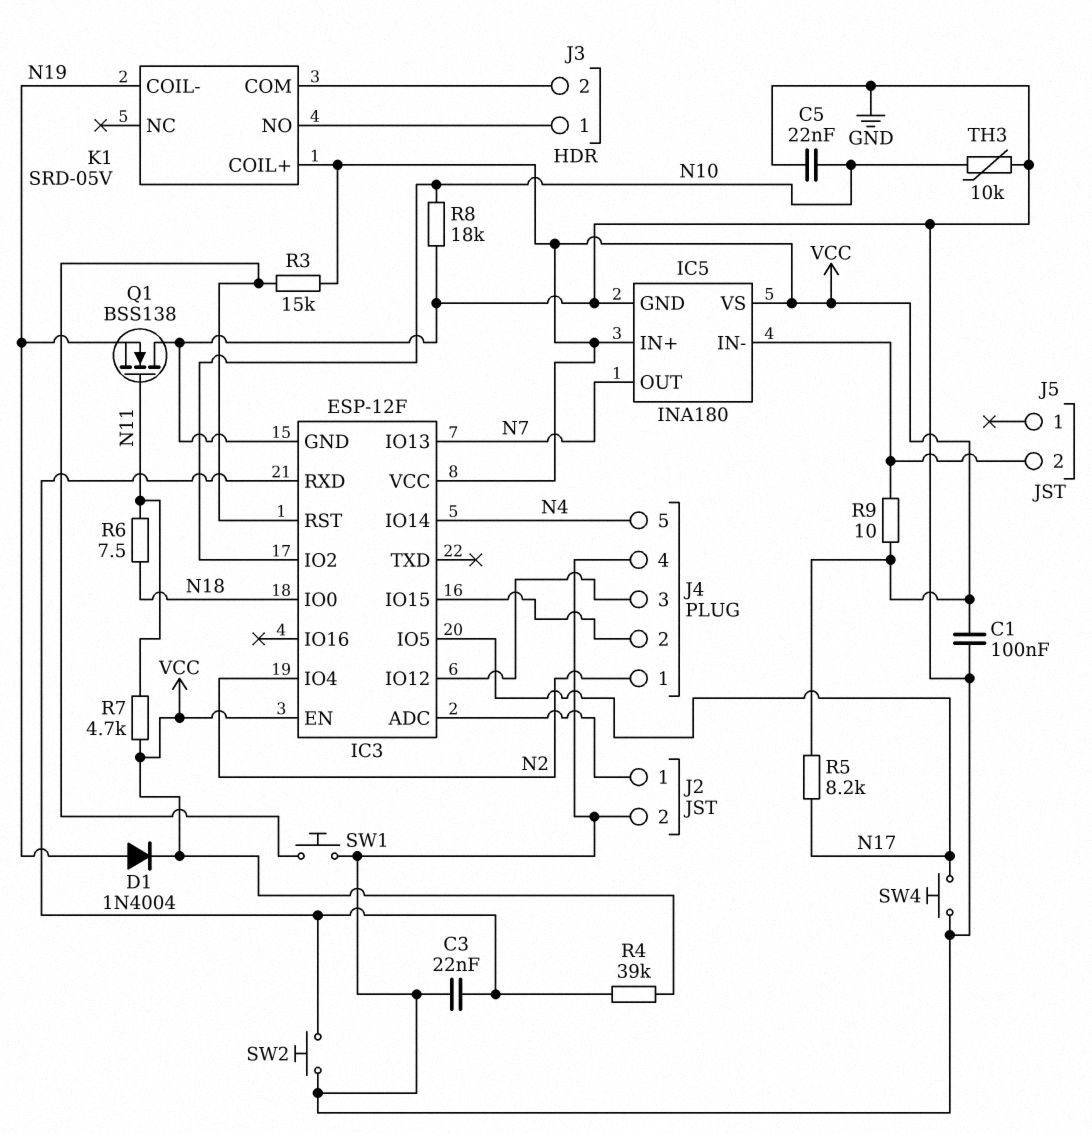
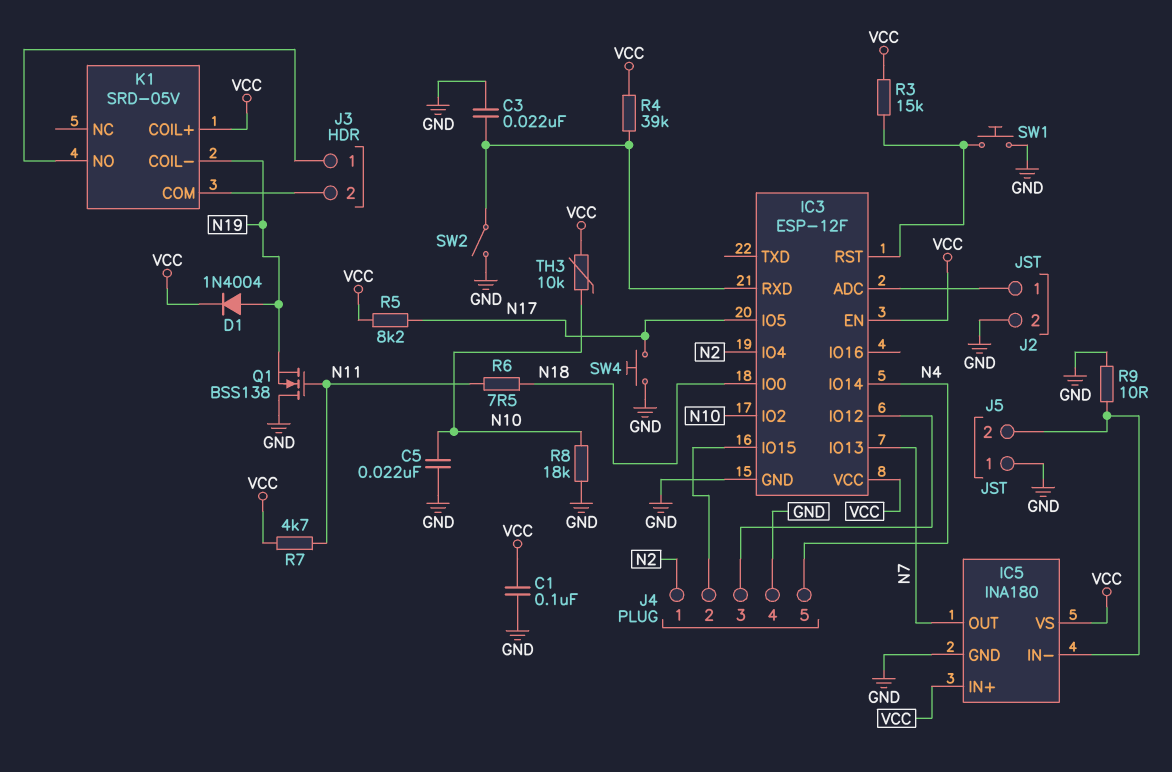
J5 pin 1: none -> GND
R9: 10 (IC5/IN-, VCC) -> 10 (GND, IC5/IN-)
SW2: button (GND, IC3/RXD) -> switch (GND, IC3/RXD)
TH3: 10k (GND, N10) -> 10k (N10, VCC)

